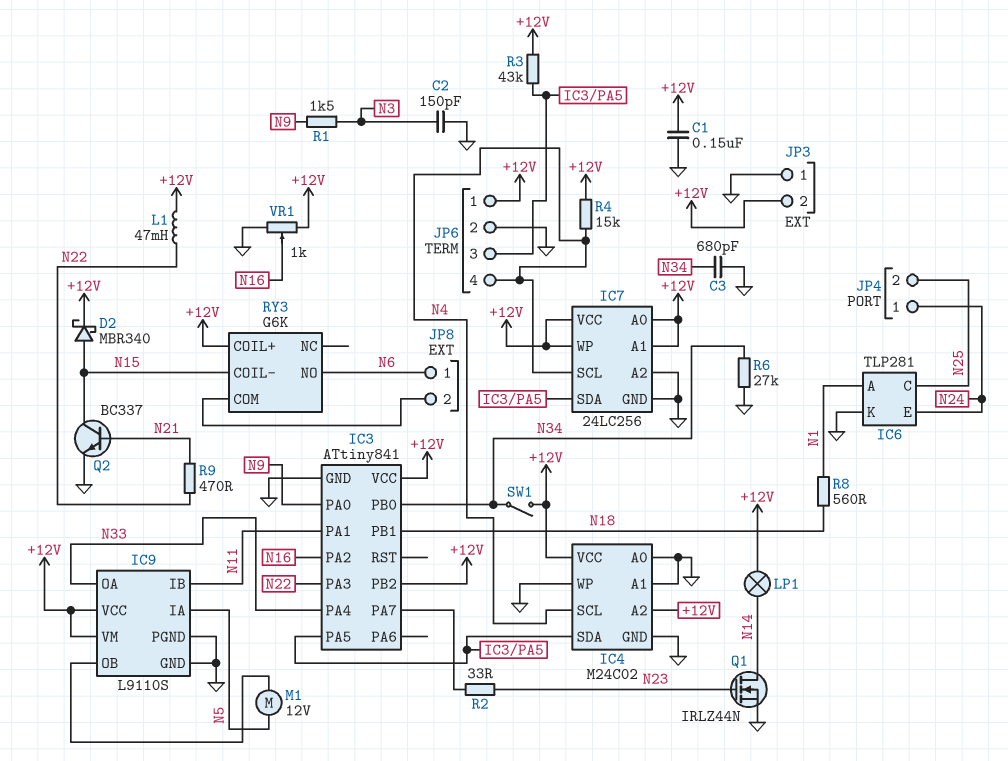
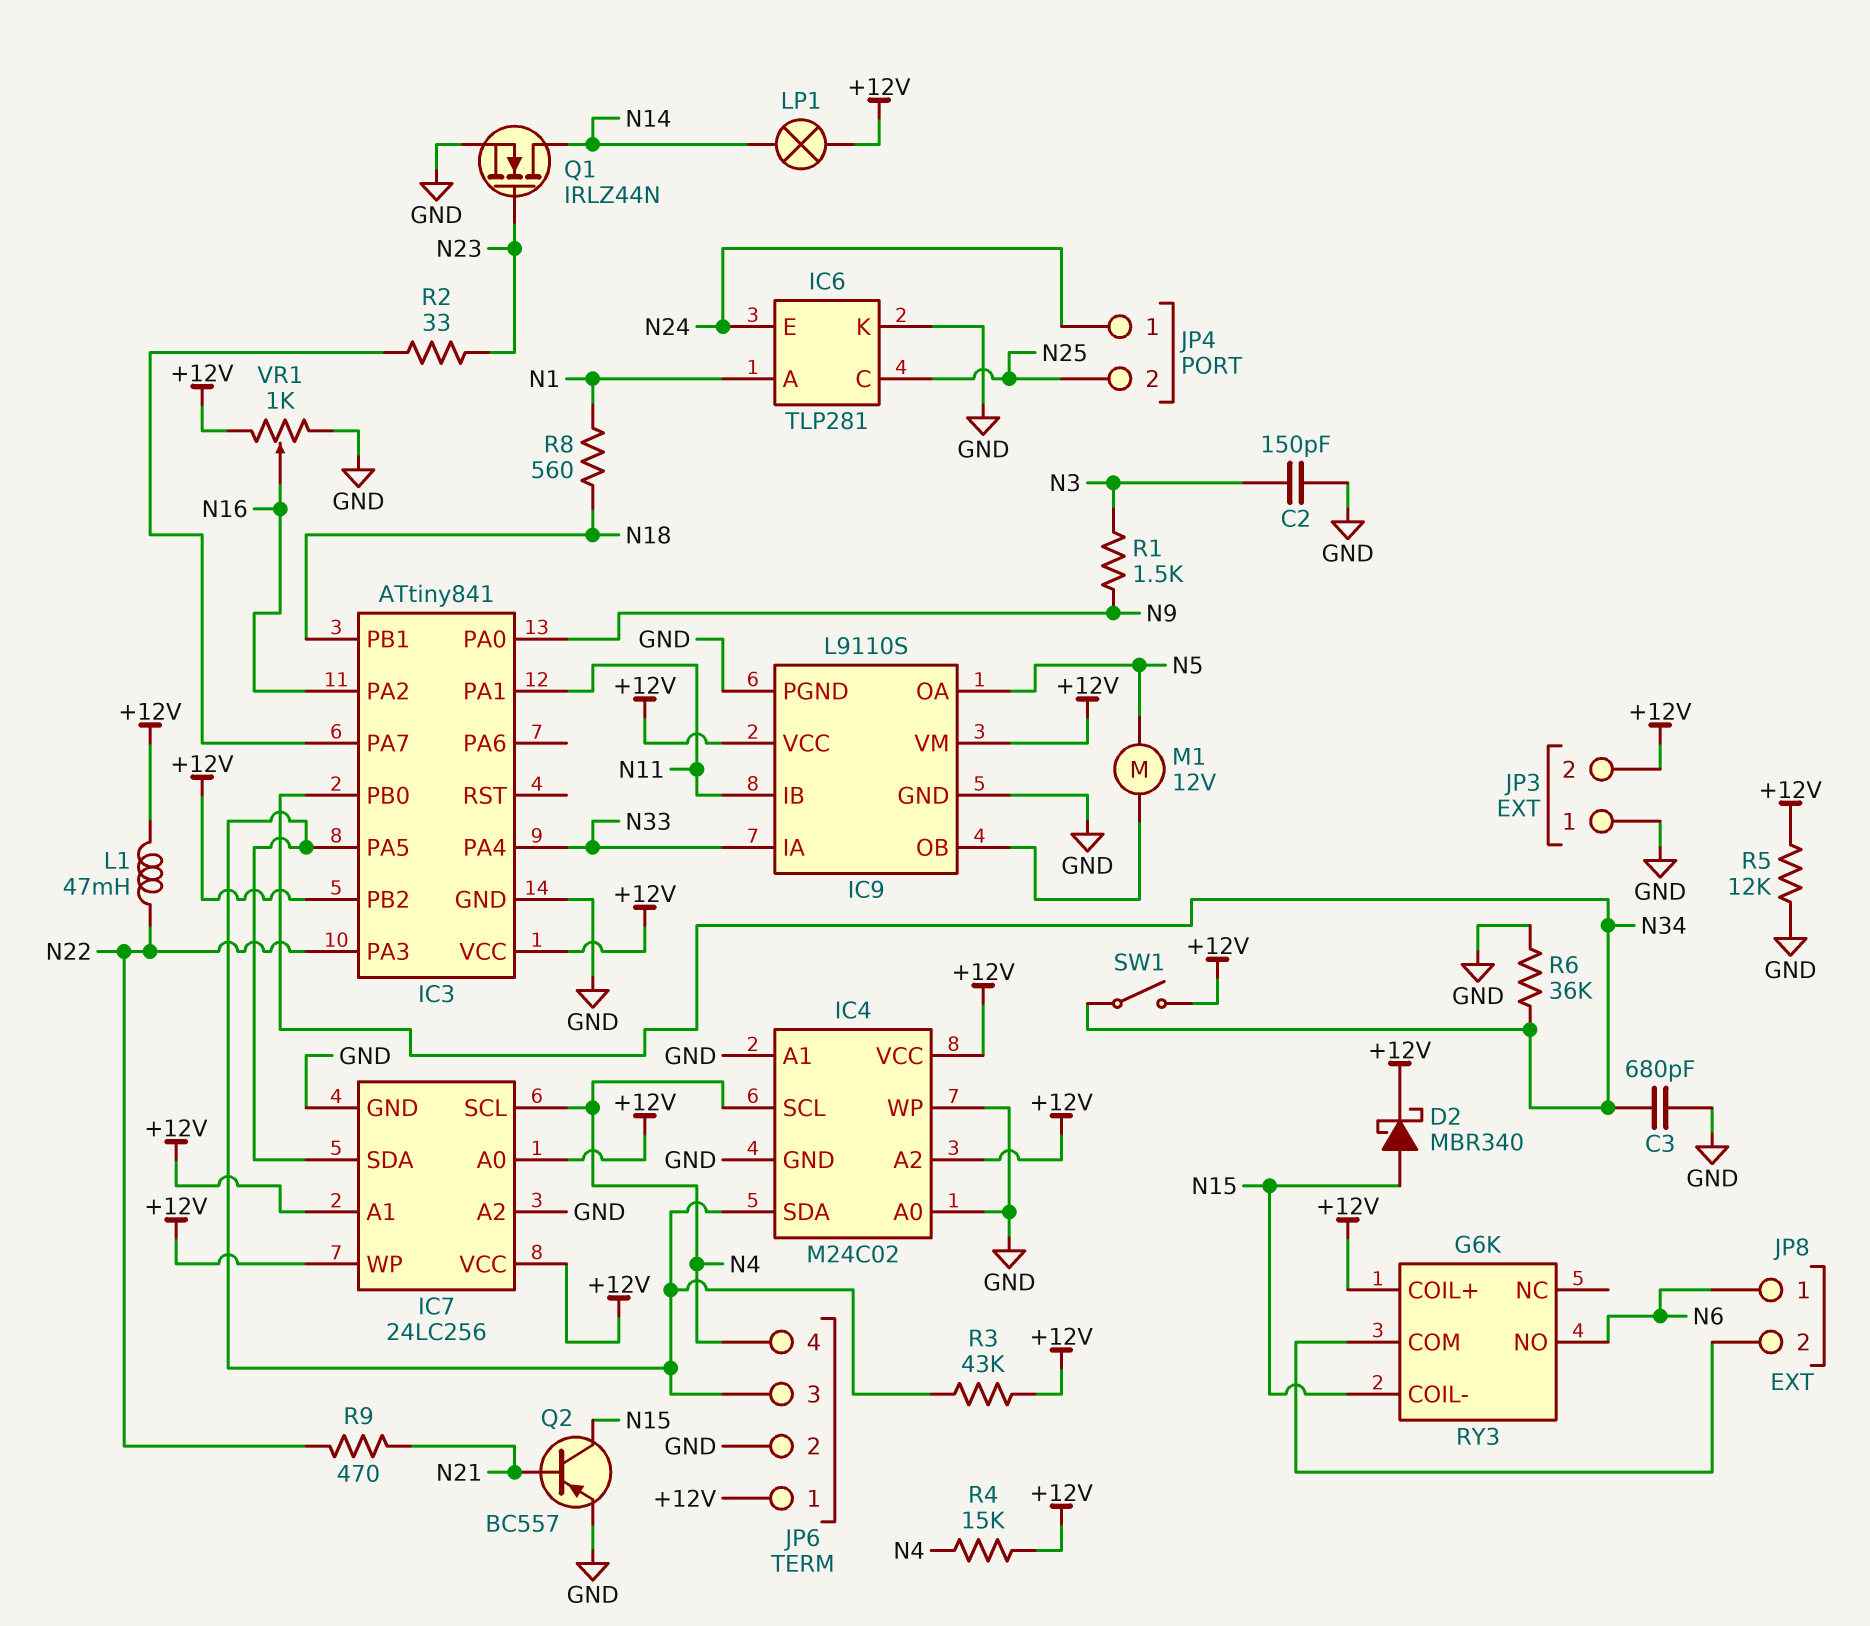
C1: 150nF (+12V, GND) -> none
IC9 pin IA: N5 -> N33
IC9 pin OA: N33 -> N5
Q2: NPN BC337 (B N21, C N15, E GND) -> PNP BC557 (B N21, C N15, E GND)
R5: none -> 12k (+12V, GND)
R6: 27k (GND, N34) -> 36k (GND, N34)

